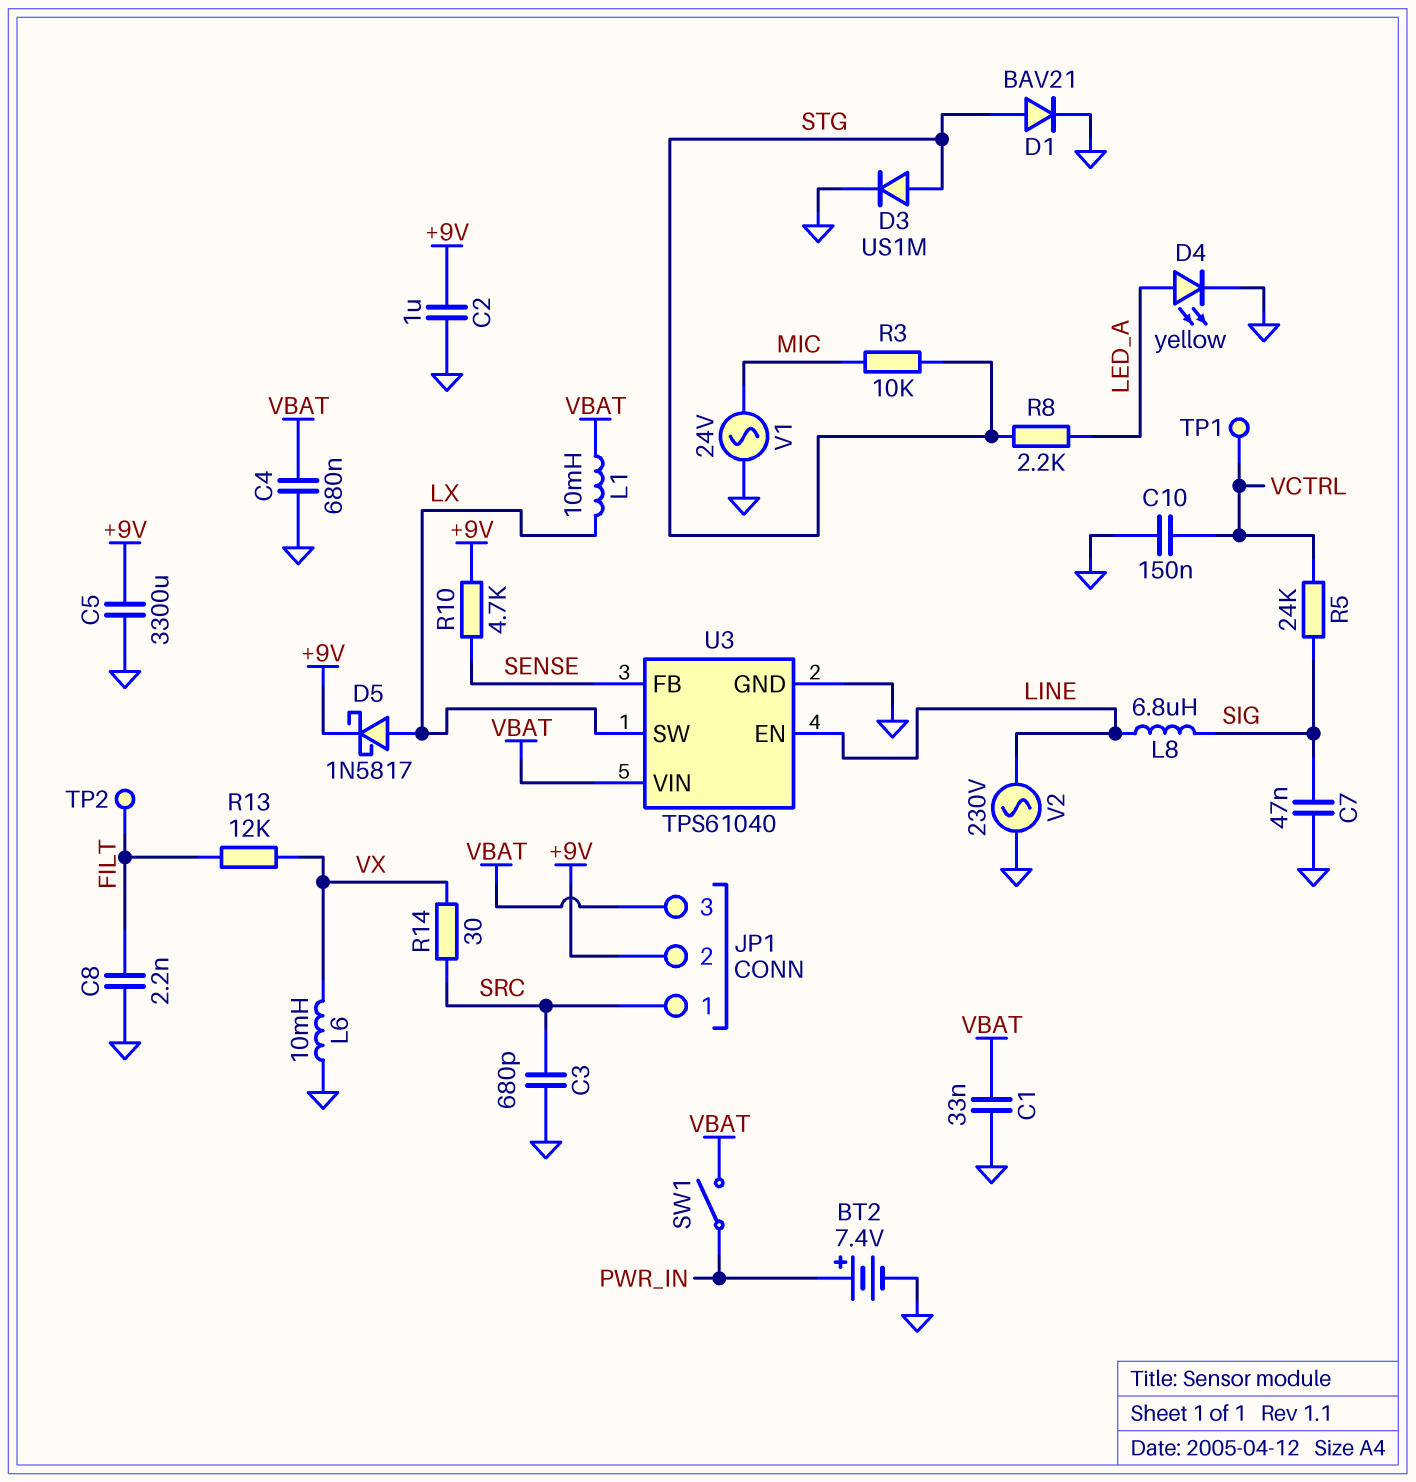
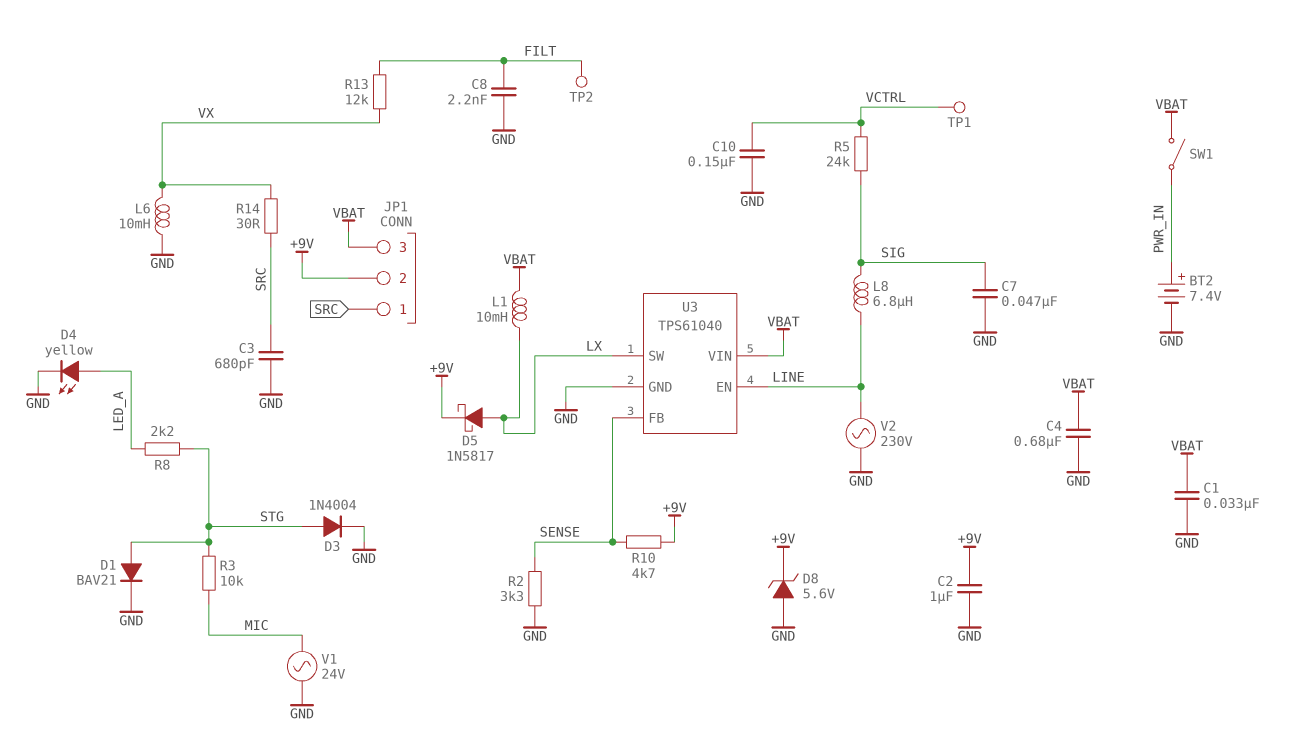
C5: 3300uF (+9V, GND) -> none
D3: diode US1M (A STG, K GND) -> diode 1N4004 (A STG, K GND)
D8: none -> zener 5.6V (A GND, K +9V)
R2: none -> 3.3k (GND, SENSE)

